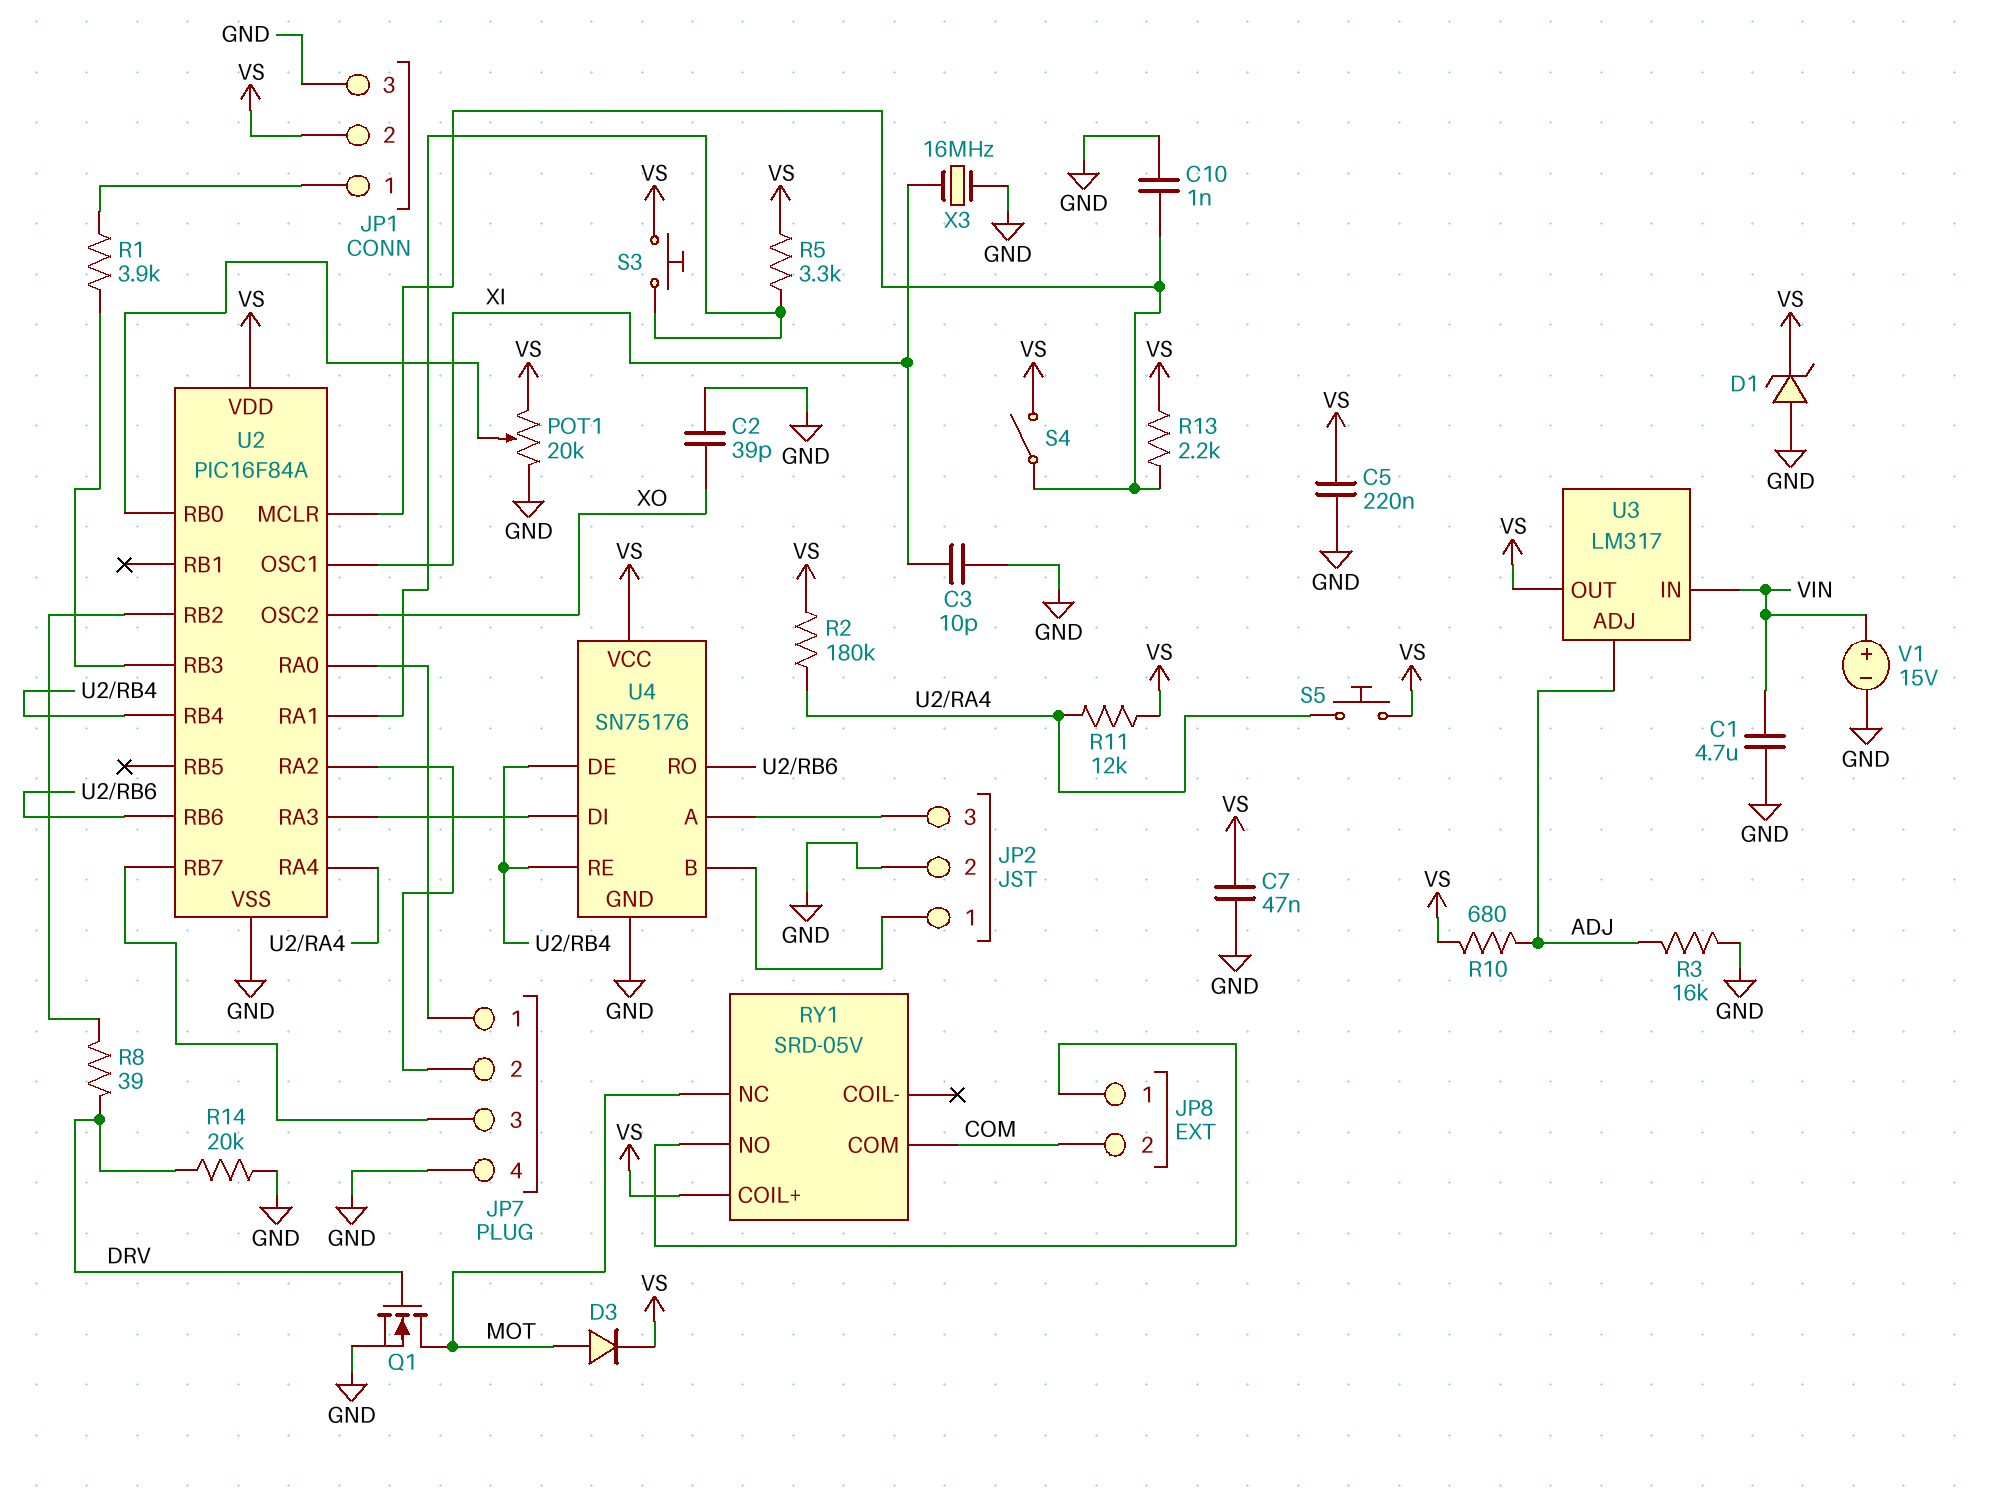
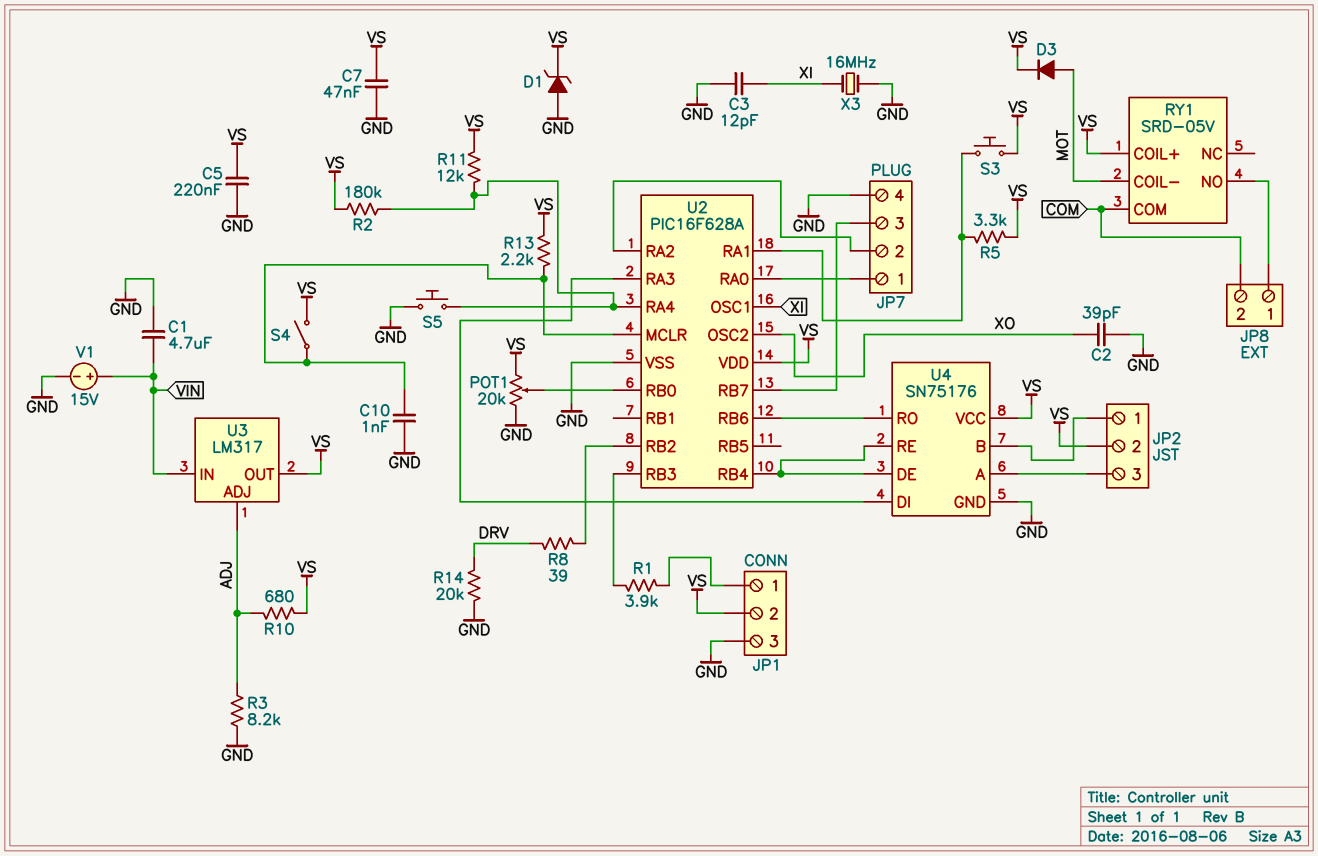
C3: 10pF (GND, XI) -> 12pF (GND, XI)
JP2 pin 2: GND -> VS
Q1: NMOS (G DRV, D MOT, S GND) -> none
R3: 16k (ADJ, GND) -> 8.2k (ADJ, GND)
RY1 pin COIL-: none -> MOT
RY1 pin NC: MOT -> none
S5: button (U2/RA4, VS) -> button (GND, U2/RA4)
U2: PIC16F84A -> PIC16F628A

